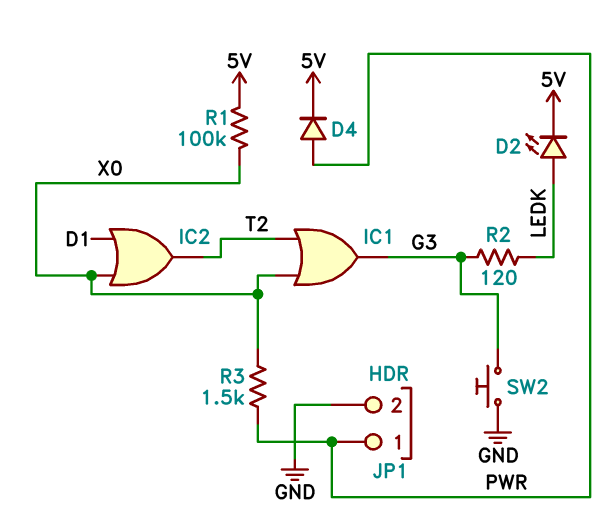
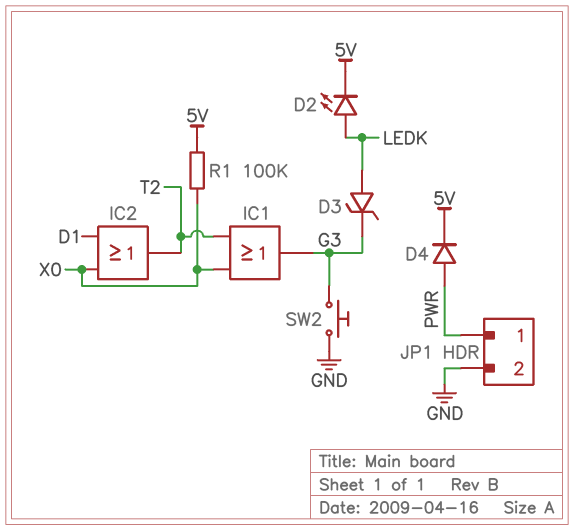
D3: none -> zener (A LEDK, K G3)
R2: 120 (G3, LEDK) -> none
R3: 1.5k (PWR, X0) -> none

